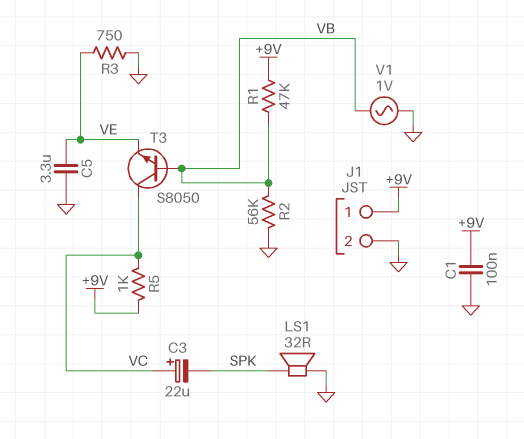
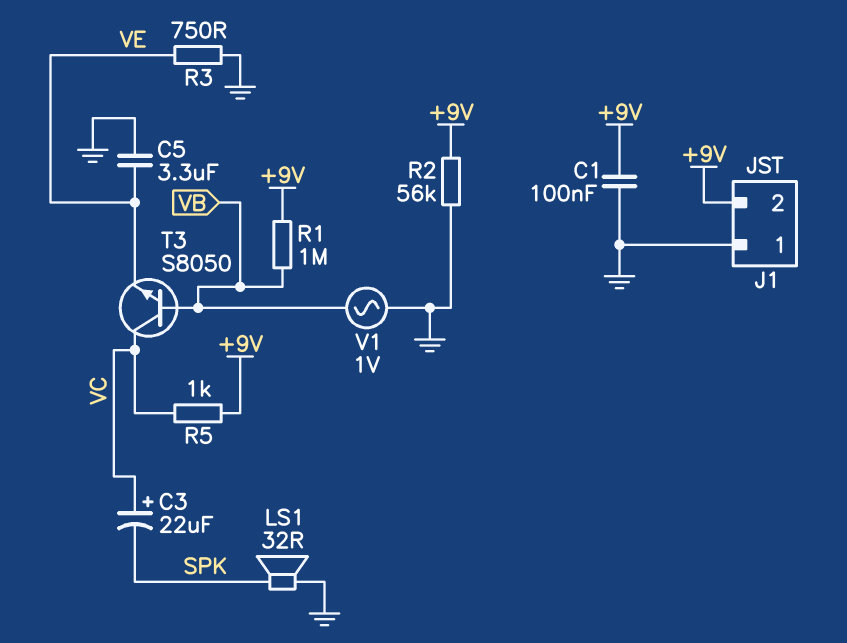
J1 pin 1: +9V -> GND
J1 pin 2: GND -> +9V
R1: 47k (+9V, VB) -> 1M (+9V, VB)
R2: 56k (GND, VB) -> 56k (+9V, GND)

